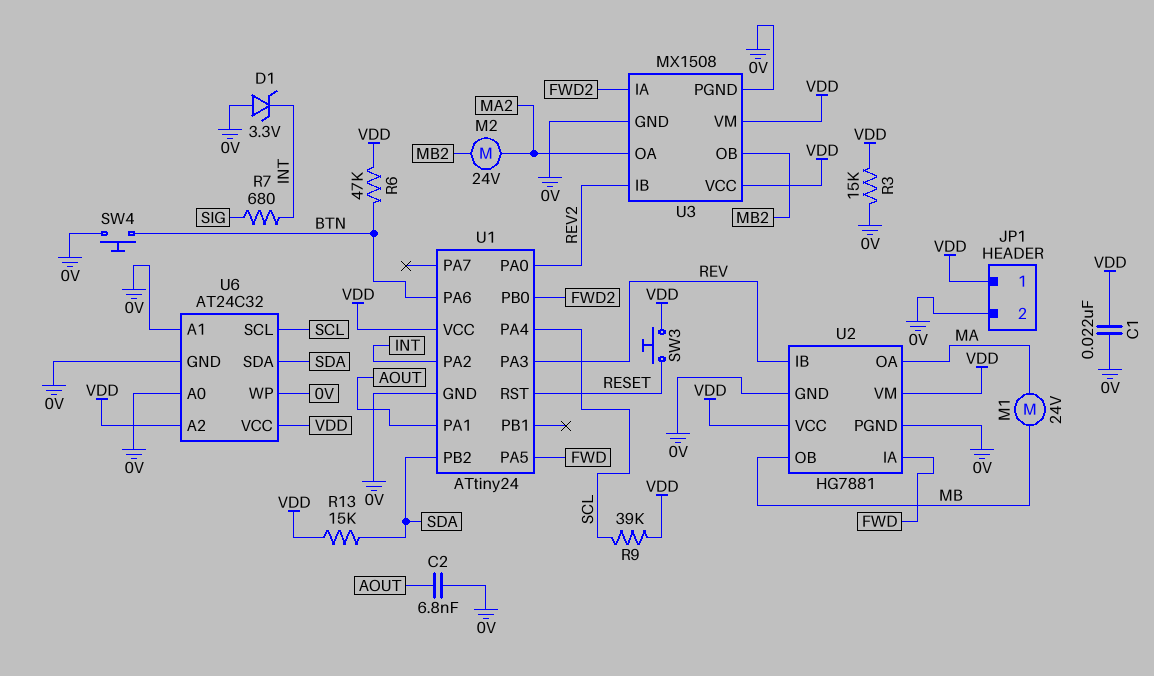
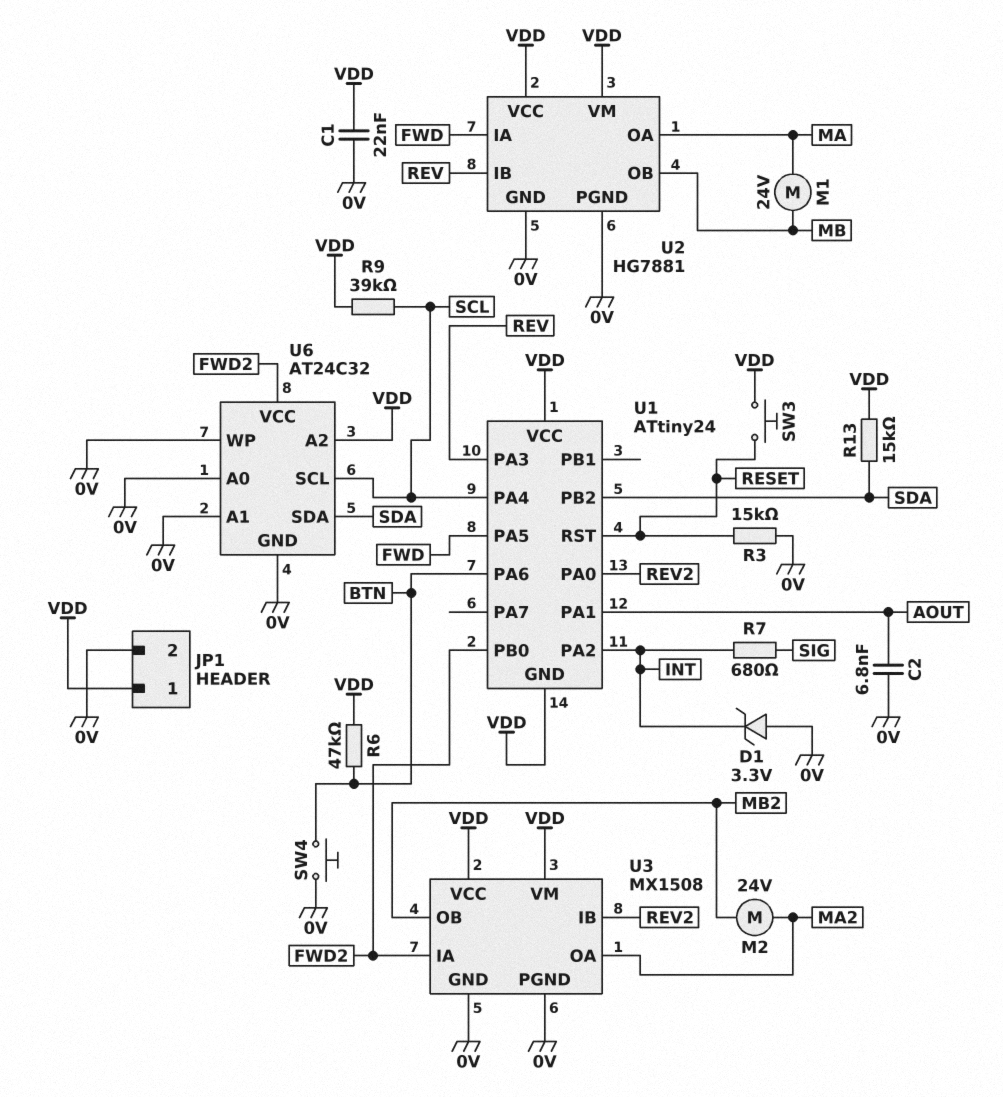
R3: 15k (0V, VDD) -> 15k (0V, RESET)
U1 pin GND: 0V -> VDD
U6 pin VCC: VDD -> FWD2

